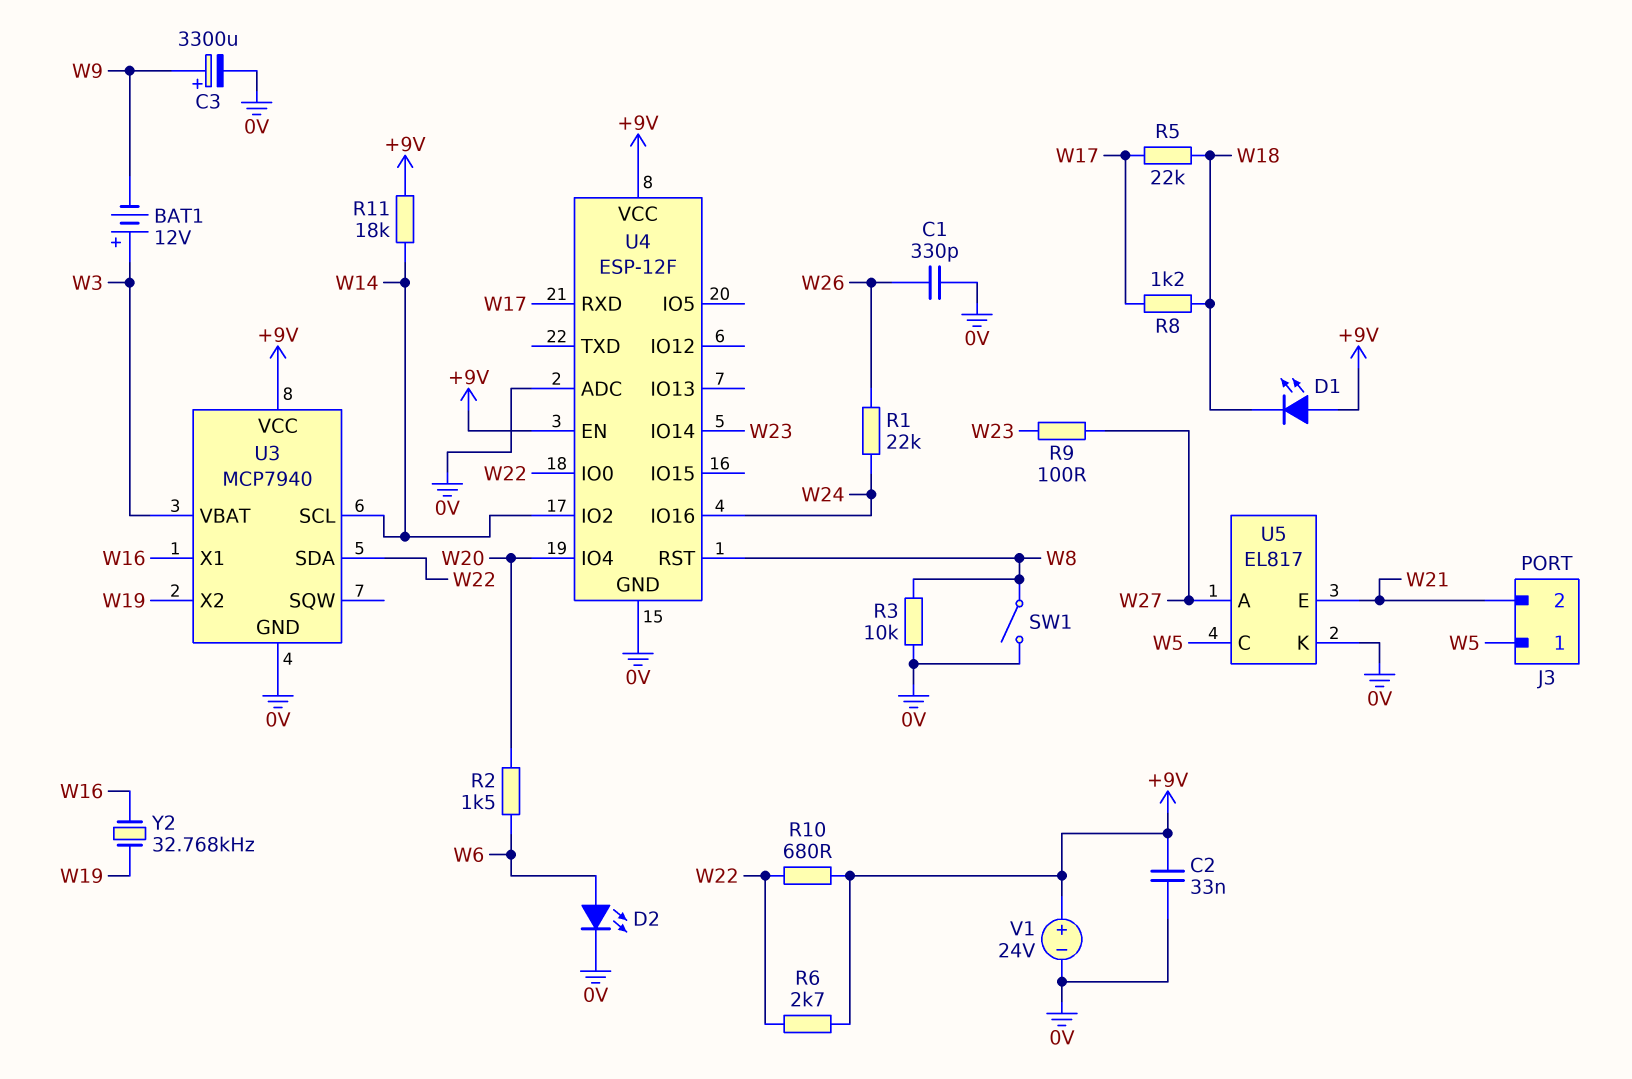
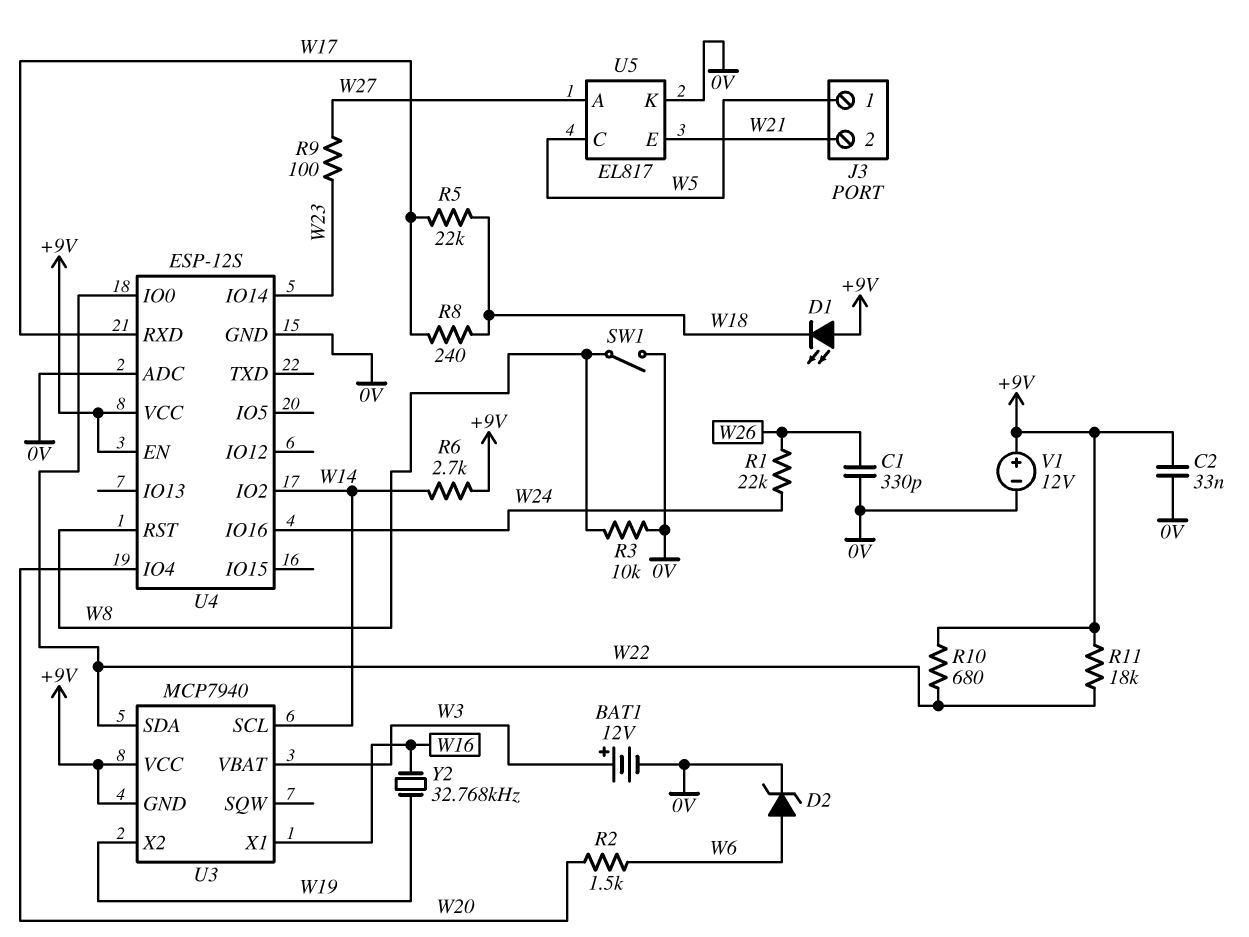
BAT1: 12V (plus W3, minus W9) -> 12V (plus W3, minus 0V)
C3: 3300uF (plus W9, minus 0V) -> none
D2: LED (A W6, K 0V) -> zener (A W6, K 0V)
R6: 2.7k (+9V, W22) -> 2.7k (+9V, W14)
R8: 1.2k (W17, W18) -> 240 (W17, W18)
R11: 18k (+9V, W14) -> 18k (+9V, W22)
U3 pin GND: 0V -> +9V
U4: ESP-12F -> ESP-12S
V1: 24V (plus +9V, minus 0V) -> 12V (plus +9V, minus 0V)

